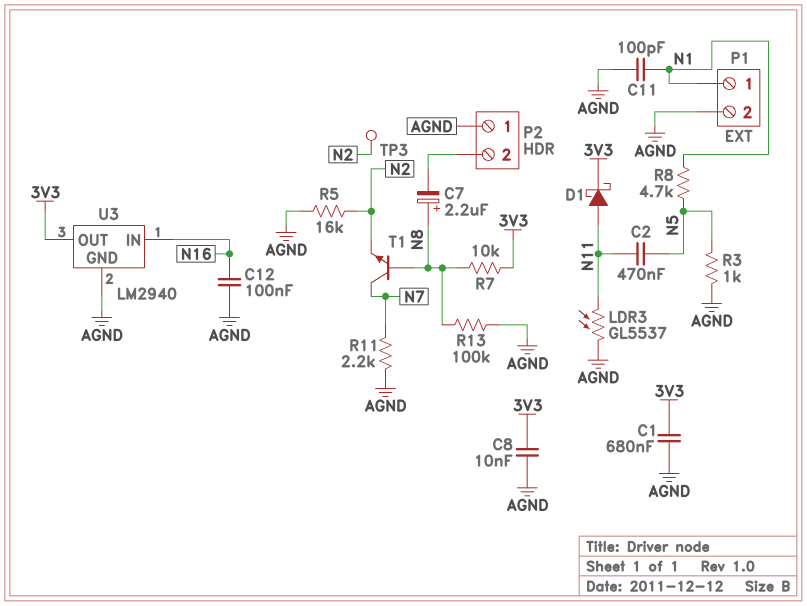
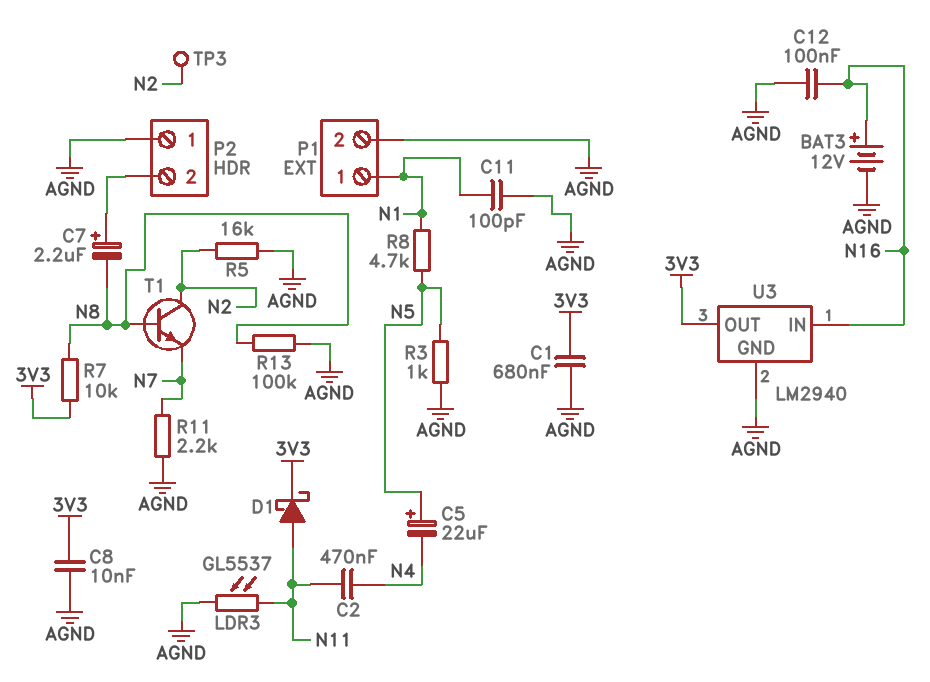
BAT3: none -> 12V (plus N16, minus AGND)
C2: 470nF (N5, N11) -> 470nF (N4, N11)
C5: none -> 22uF (plus N5, minus N4)
C7: 2.2uF (plus N8, minus P2/2) -> 2.2uF (plus P2/2, minus N8)
T1: NPN (B N8, C N7, E N2) -> NPN (B N8, C N2, E N7)

